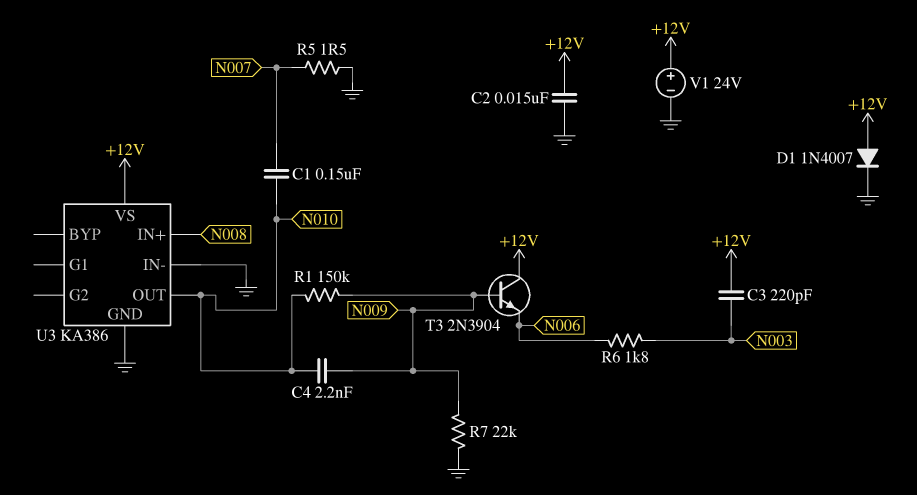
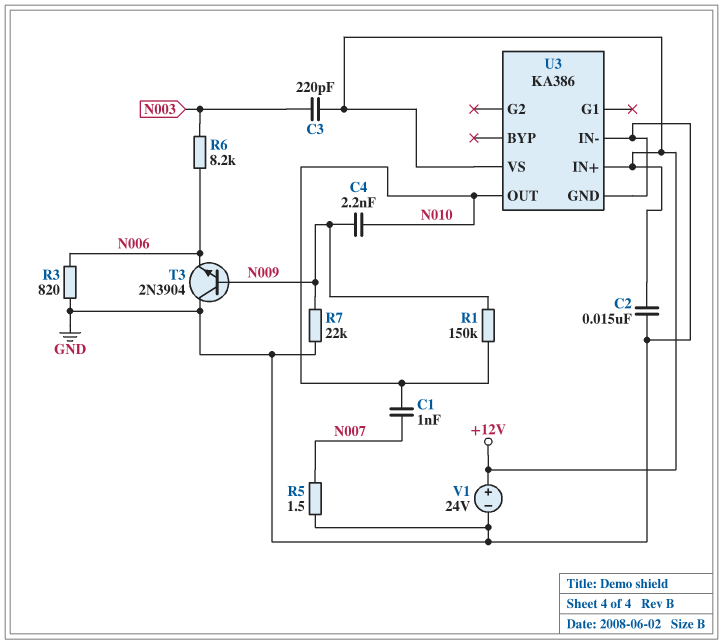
C1: 150nF (N007, N010) -> 1nF (N007, N010)
D1: diode 1N4007 (A +12V, K GND) -> none
R3: none -> 820 (GND, N006)
R6: 1.8k (N003, N006) -> 8.2k (N003, N006)
T3: NPN 2N3904 (B N009, C +12V, E N006) -> NPN 2N3904 (B N009, C GND, E N006)
U3 pin IN+: N008 -> +12V

